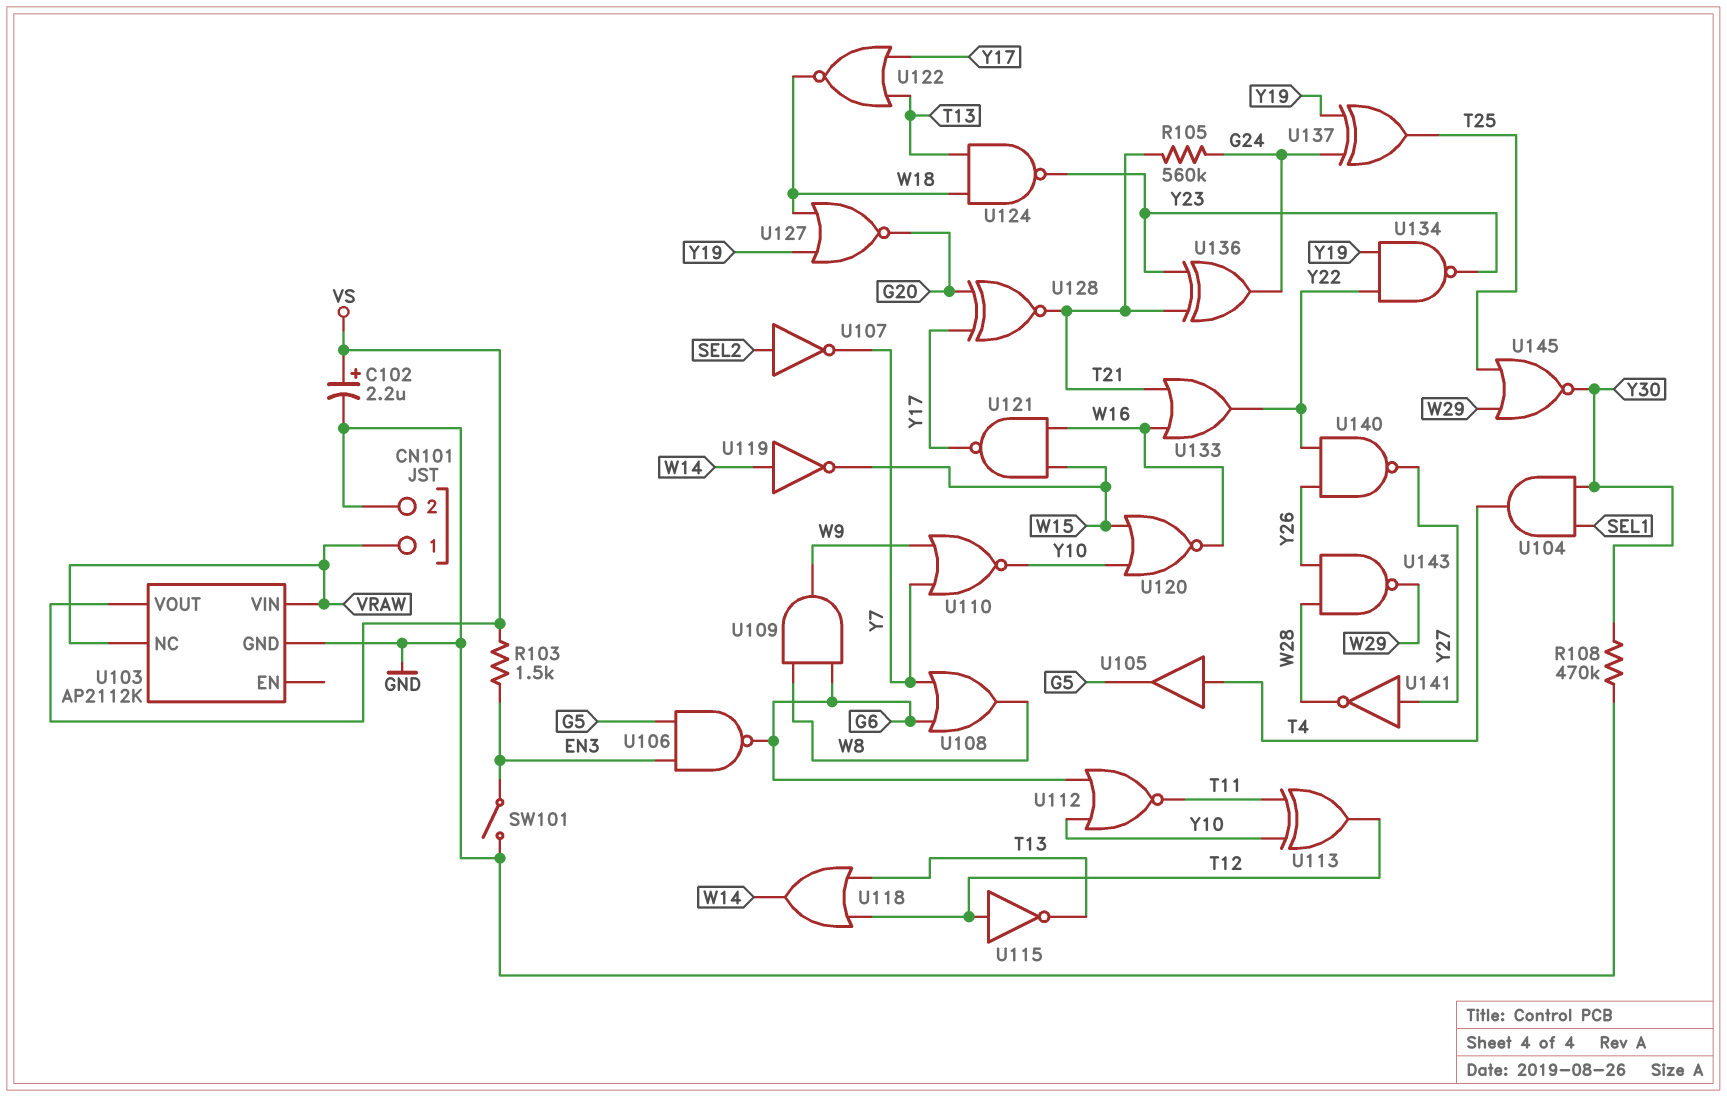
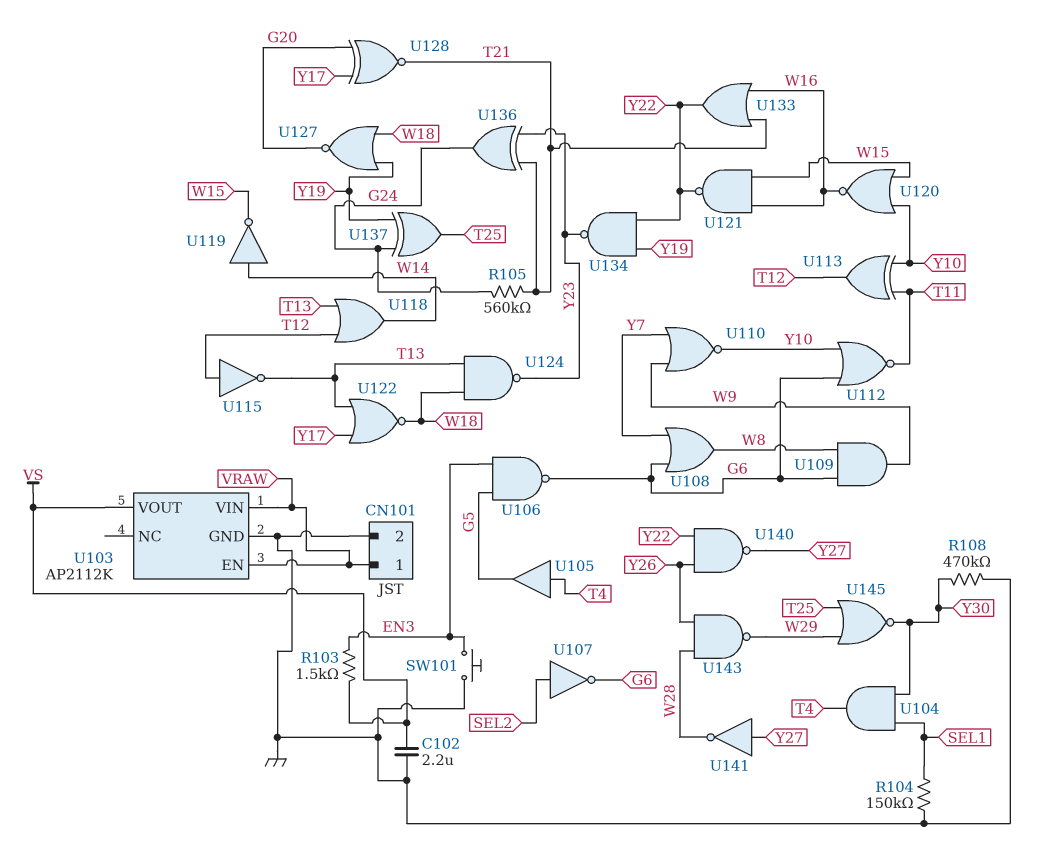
C102: 2.2uF (plus VS, minus GND) -> 2.2uF (GND, VS)
R104: none -> 150k (GND, SEL1)
SW101: switch (EN3, GND) -> button (EN3, GND)
U103 pin EN: none -> VRAW
U103 pin NC: VRAW -> none
U107: NOT (in SEL2, out Y7) -> NOT (in SEL2, out G6)
U121: NAND (in W15, in W16, out Y17) -> NAND (in W15, in W16, out Y22)

